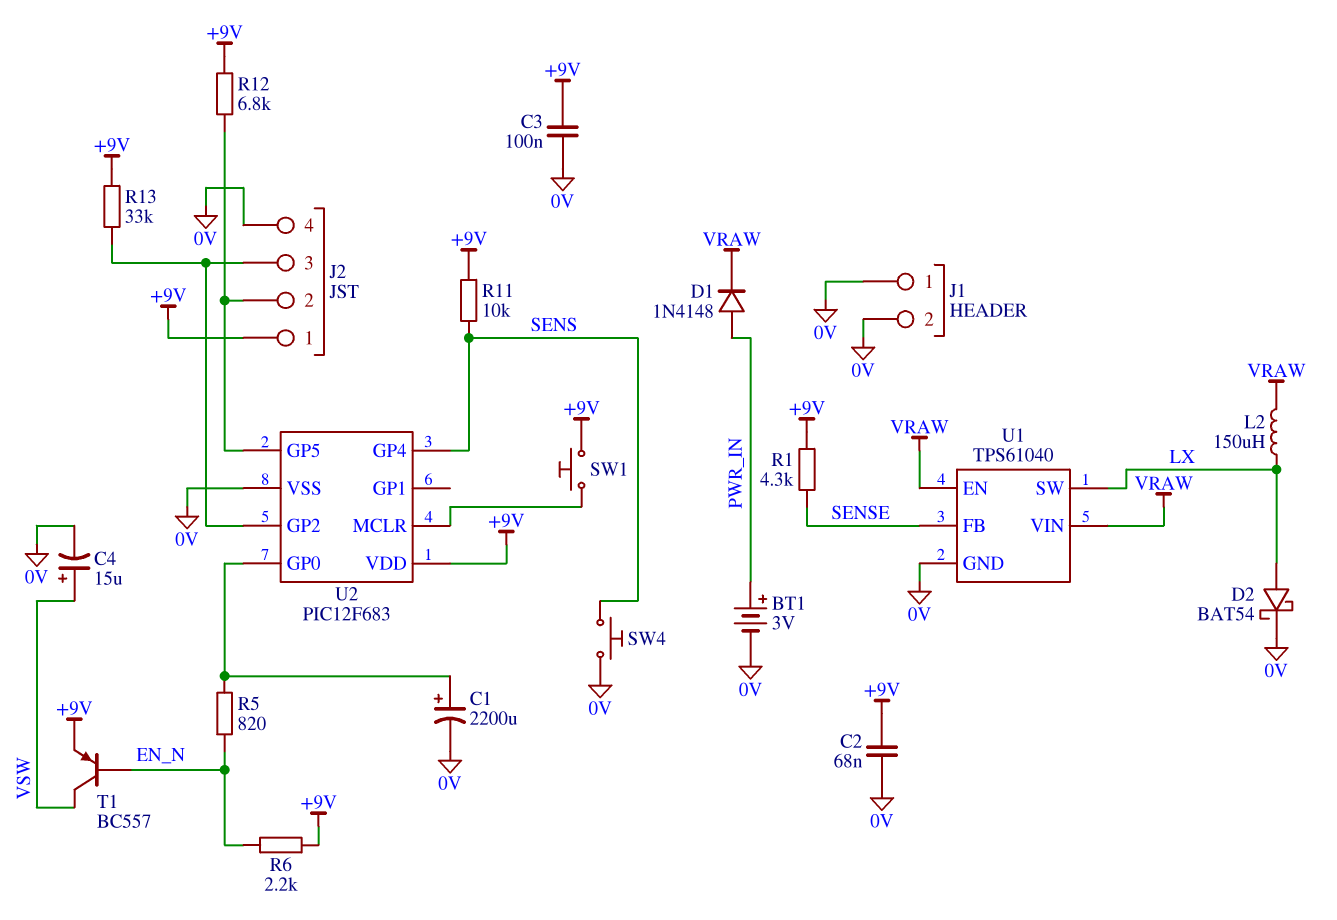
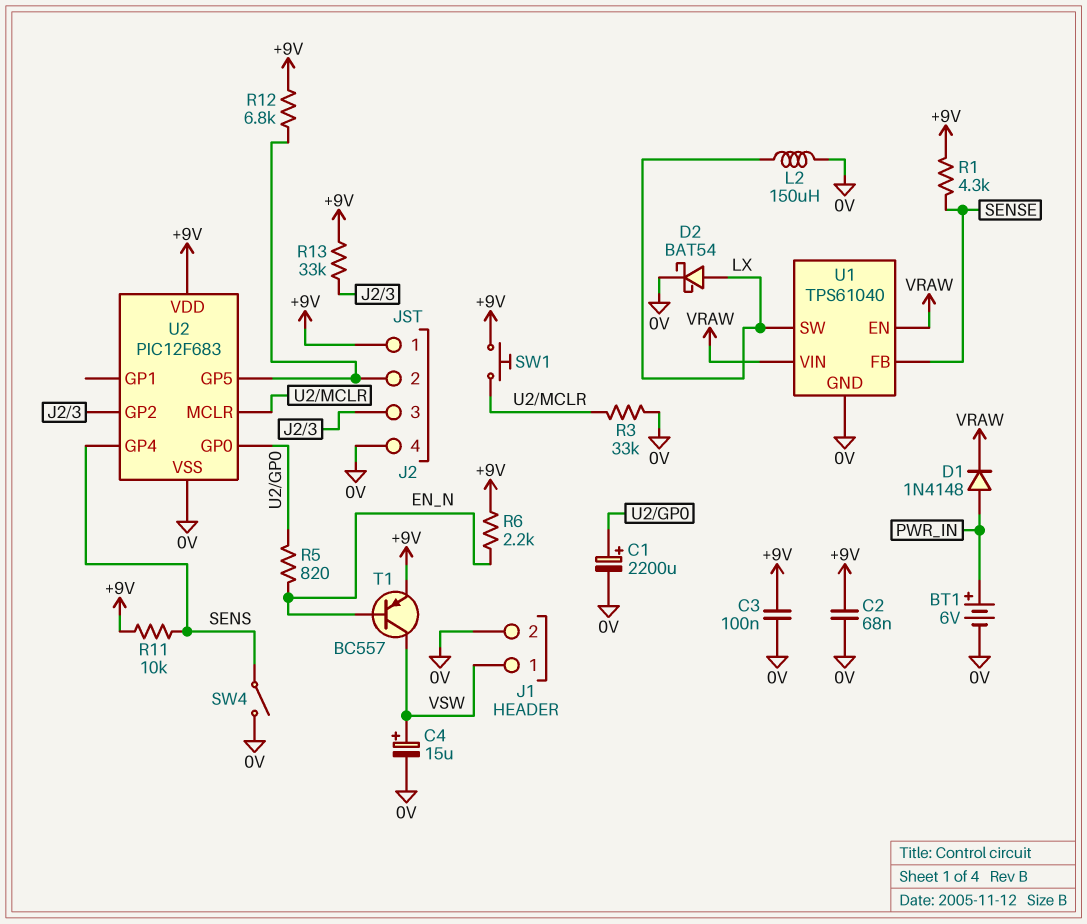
BT1: 3V (plus PWR_IN, minus 0V) -> 6V (plus PWR_IN, minus 0V)
J1 pin 1: 0V -> VSW
L2: 150uH (LX, VRAW) -> 150uH (0V, LX)
R3: none -> 33k (0V, U2/MCLR)
SW4: button (0V, SENS) -> switch (0V, SENS)

